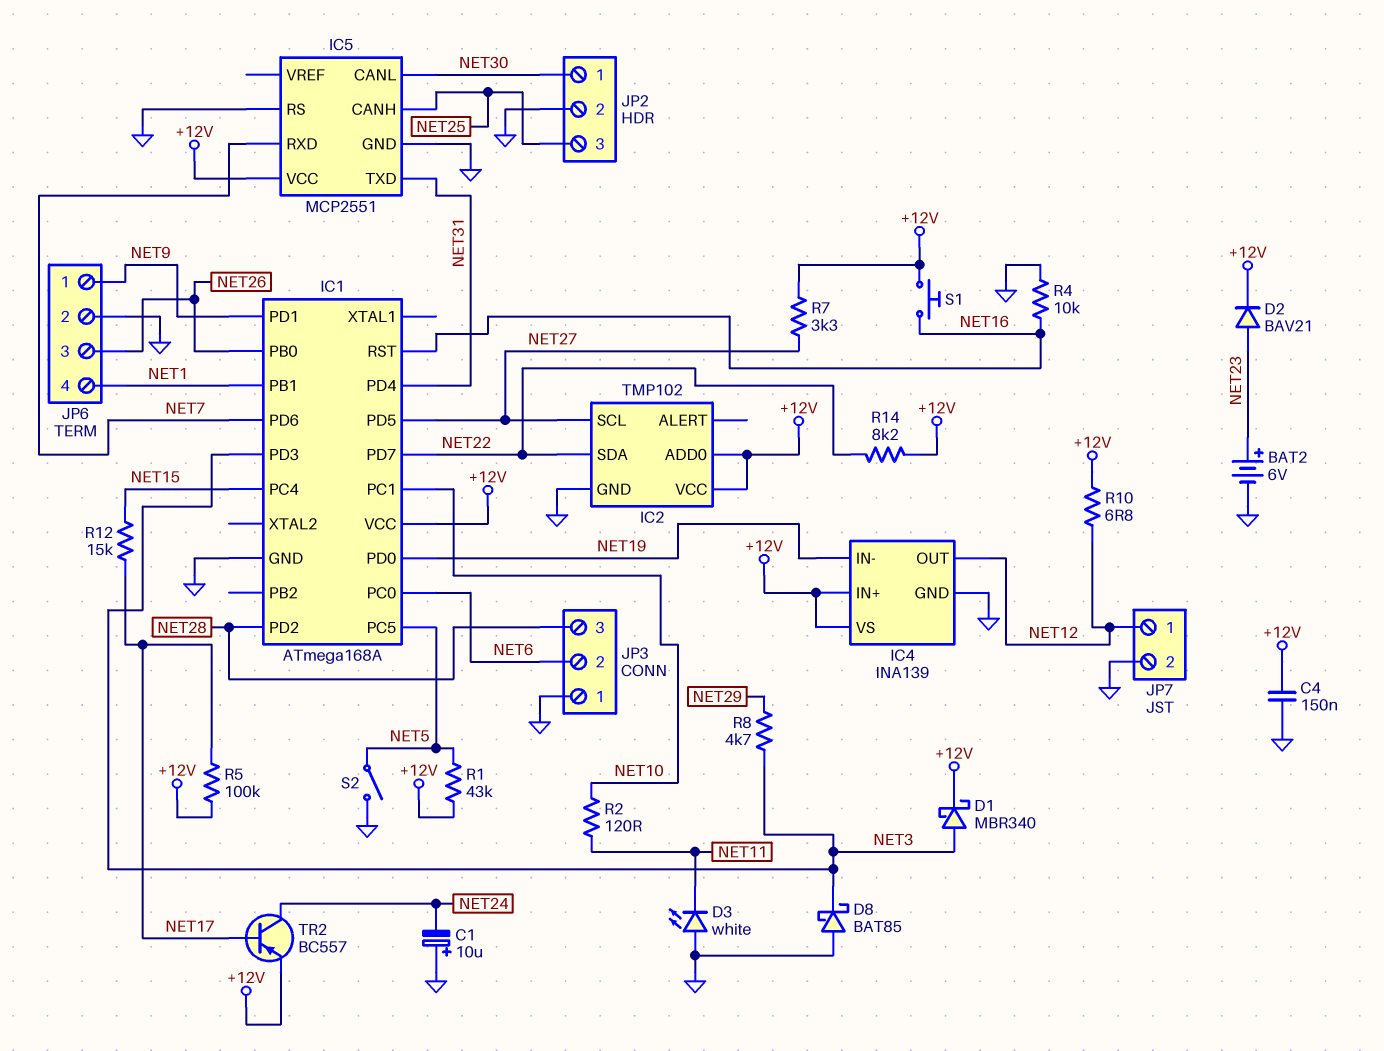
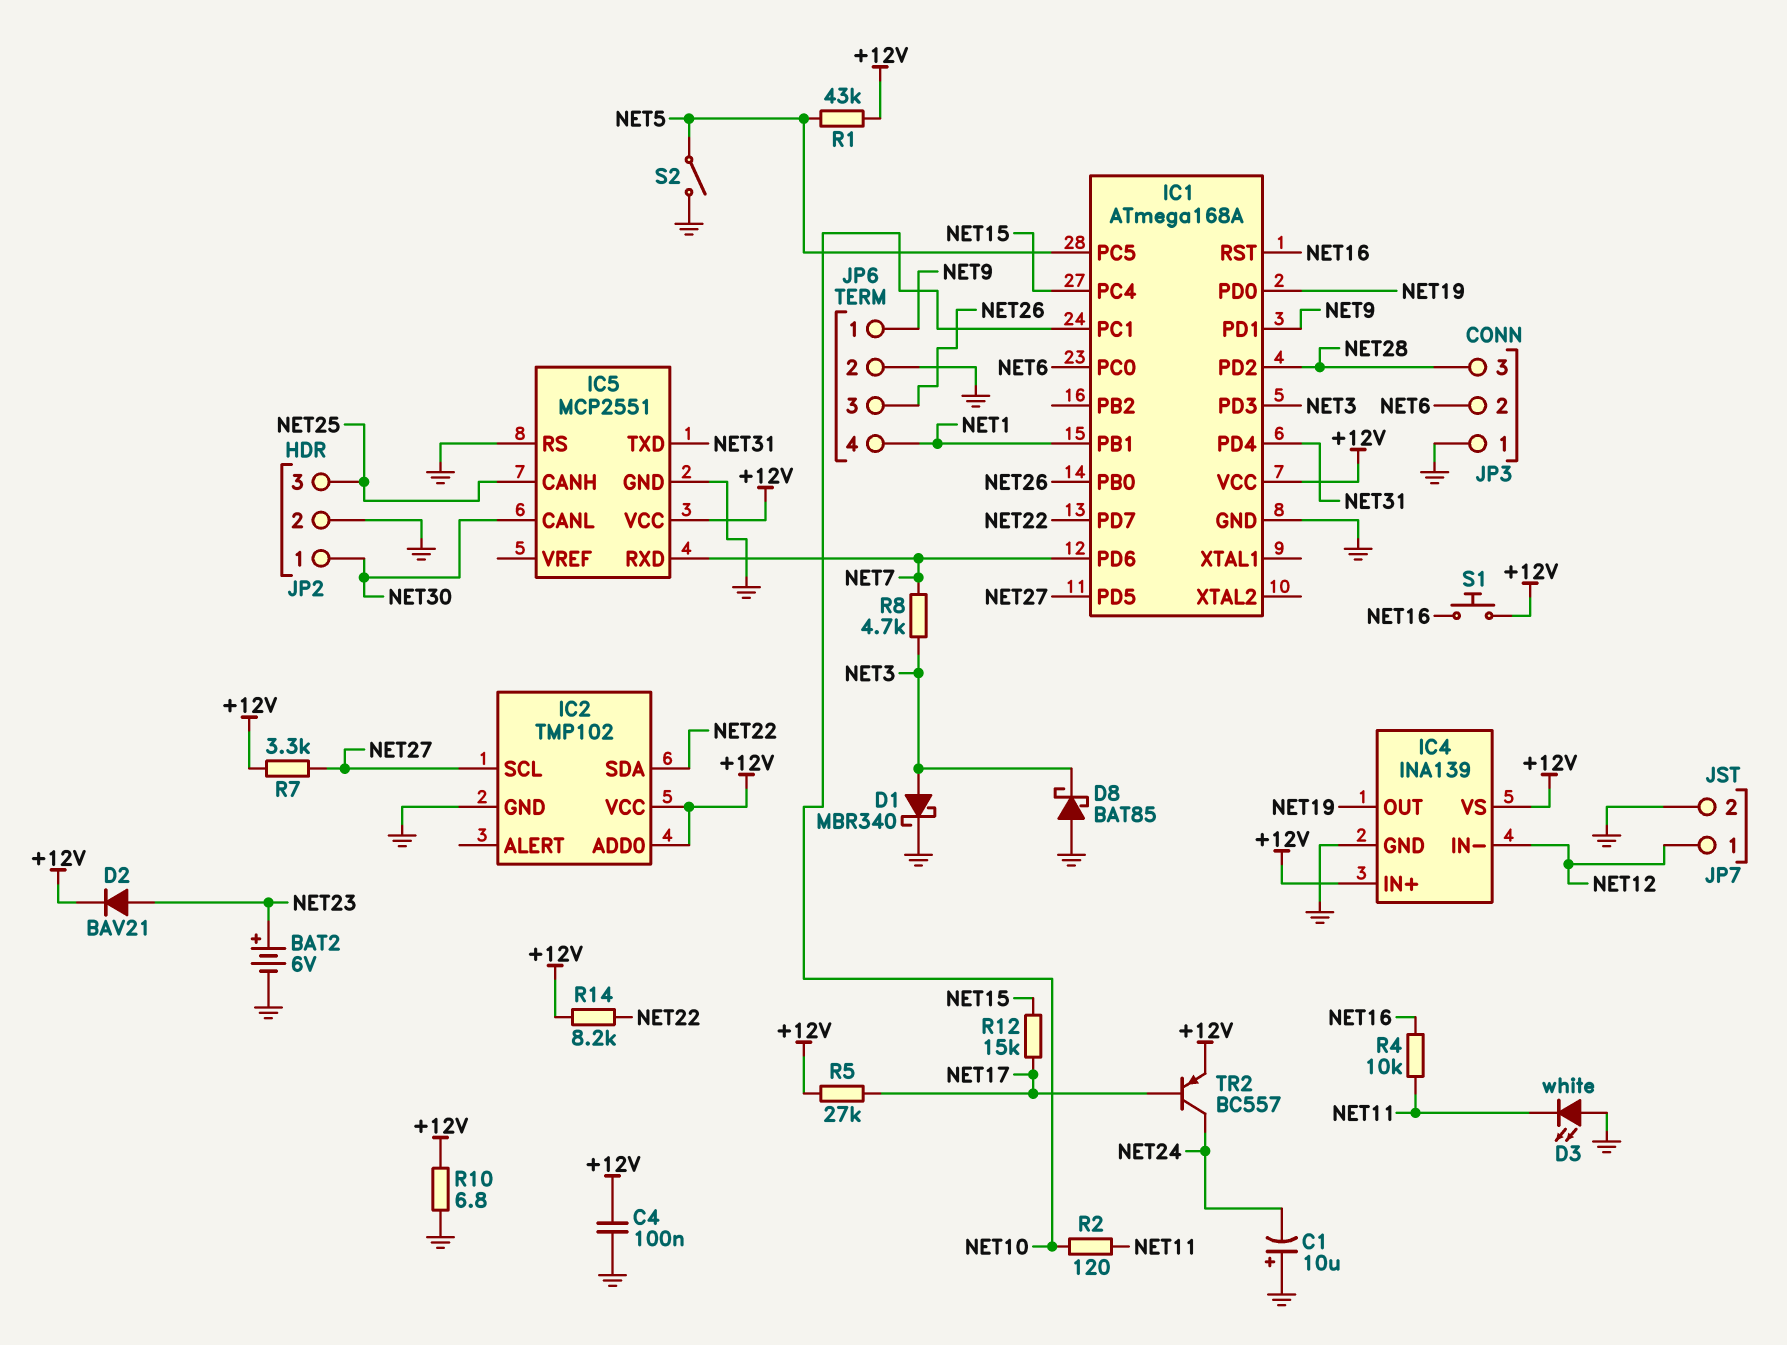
C4: 150nF (+12V, GND) -> 100nF (+12V, GND)
D1: schottky MBR340 (A NET3, K +12V) -> schottky MBR340 (A NET3, K GND)
IC4 pin IN-: NET19 -> NET12
IC4 pin OUT: NET12 -> NET19
R4: 10k (GND, NET16) -> 10k (NET11, NET16)
R5: 100k (+12V, NET17) -> 27k (+12V, NET17)
R8: 4.7k (NET3, NET29) -> 4.7k (NET3, NET7)
R10: 6.8 (+12V, NET12) -> 6.8 (+12V, GND)

